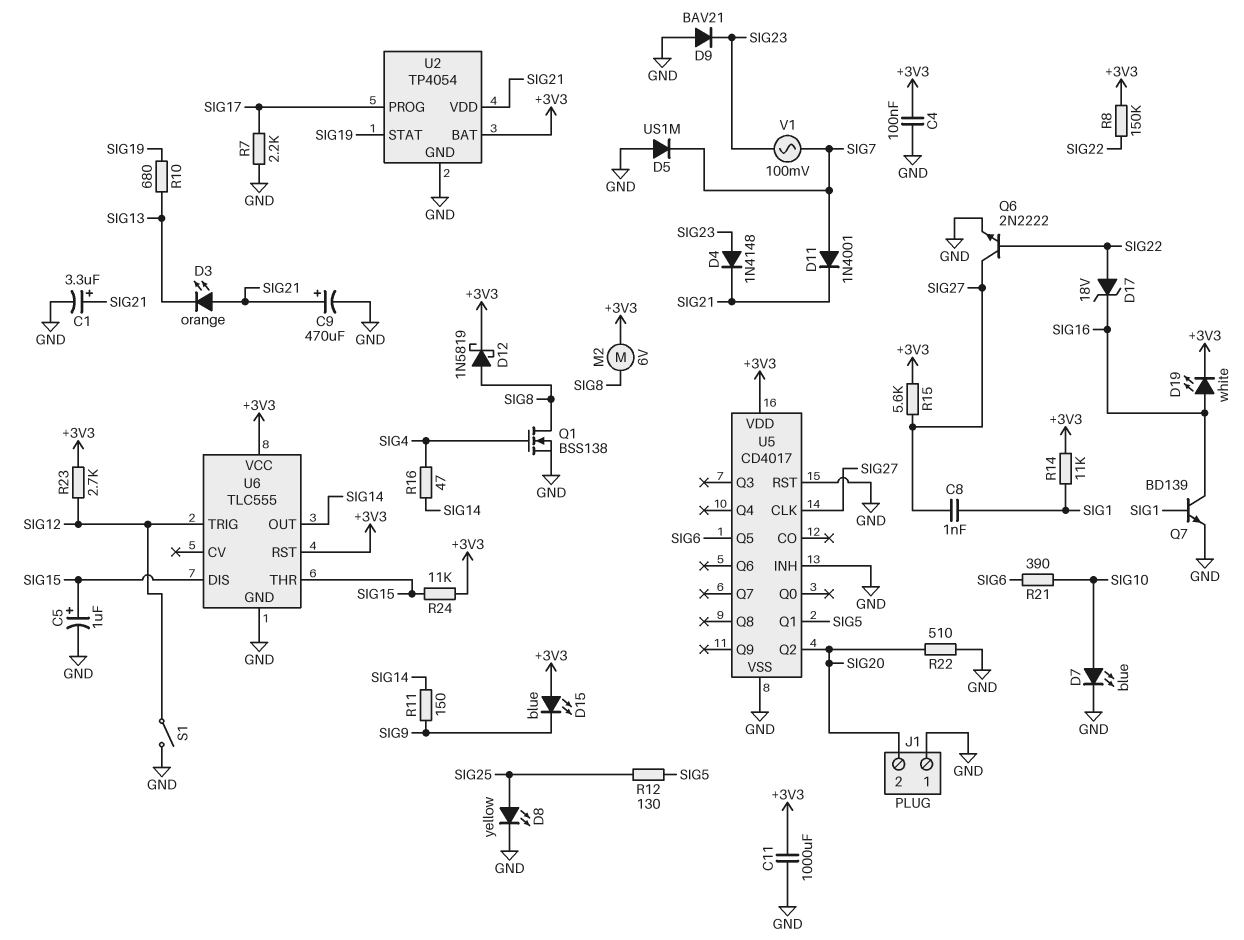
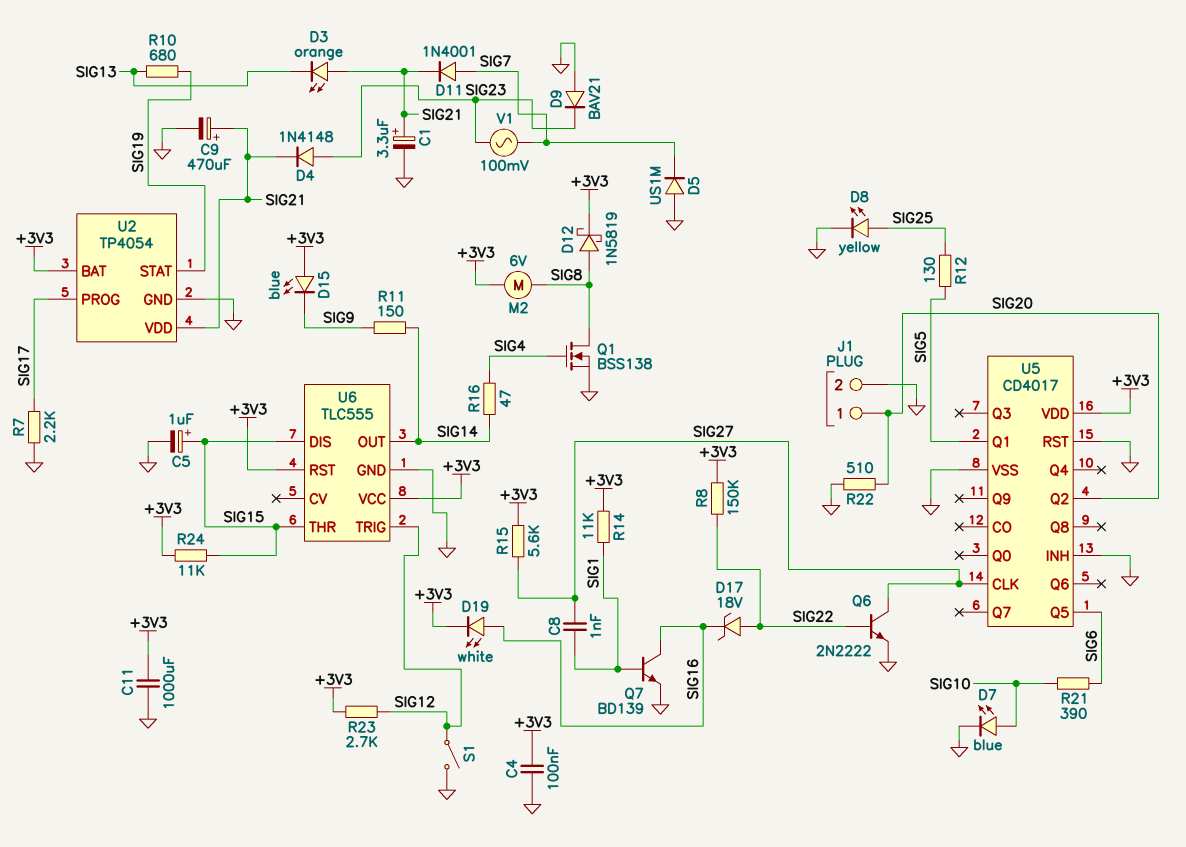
J1 pin 1: GND -> SIG20
J1 pin 2: SIG20 -> GND

